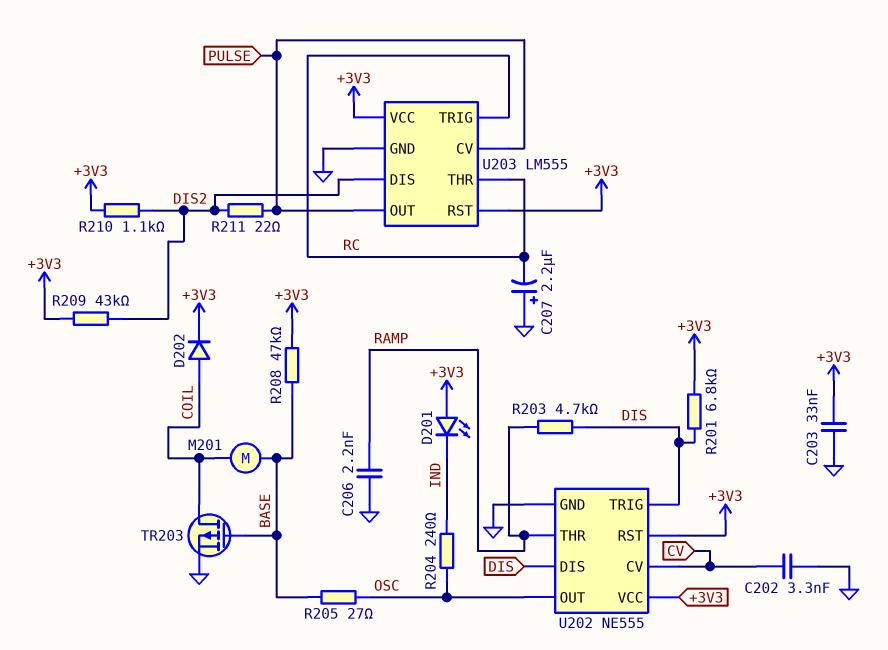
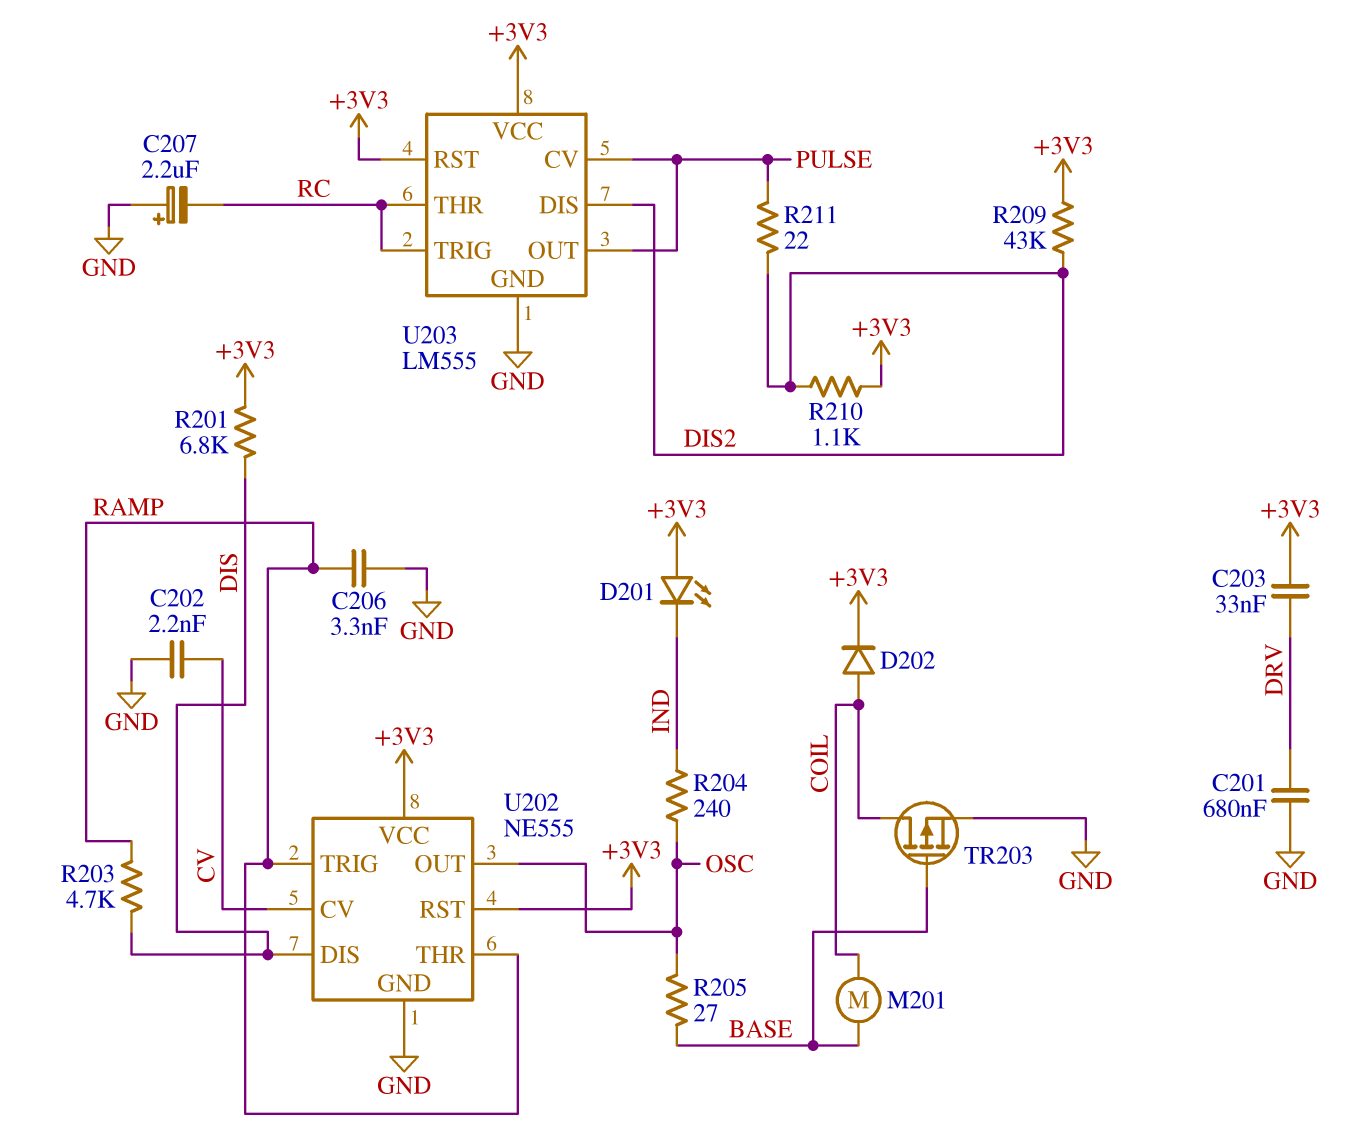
C201: none -> 680nF (DRV, GND)
C202: 3.3nF (CV, GND) -> 2.2nF (CV, GND)
C203: 33nF (+3V3, GND) -> 33nF (+3V3, DRV)
C206: 2.2nF (GND, RAMP) -> 3.3nF (GND, RAMP)
R208: 47k (+3V3, BASE) -> none
U202 pin TRIG: DIS -> RAMP

